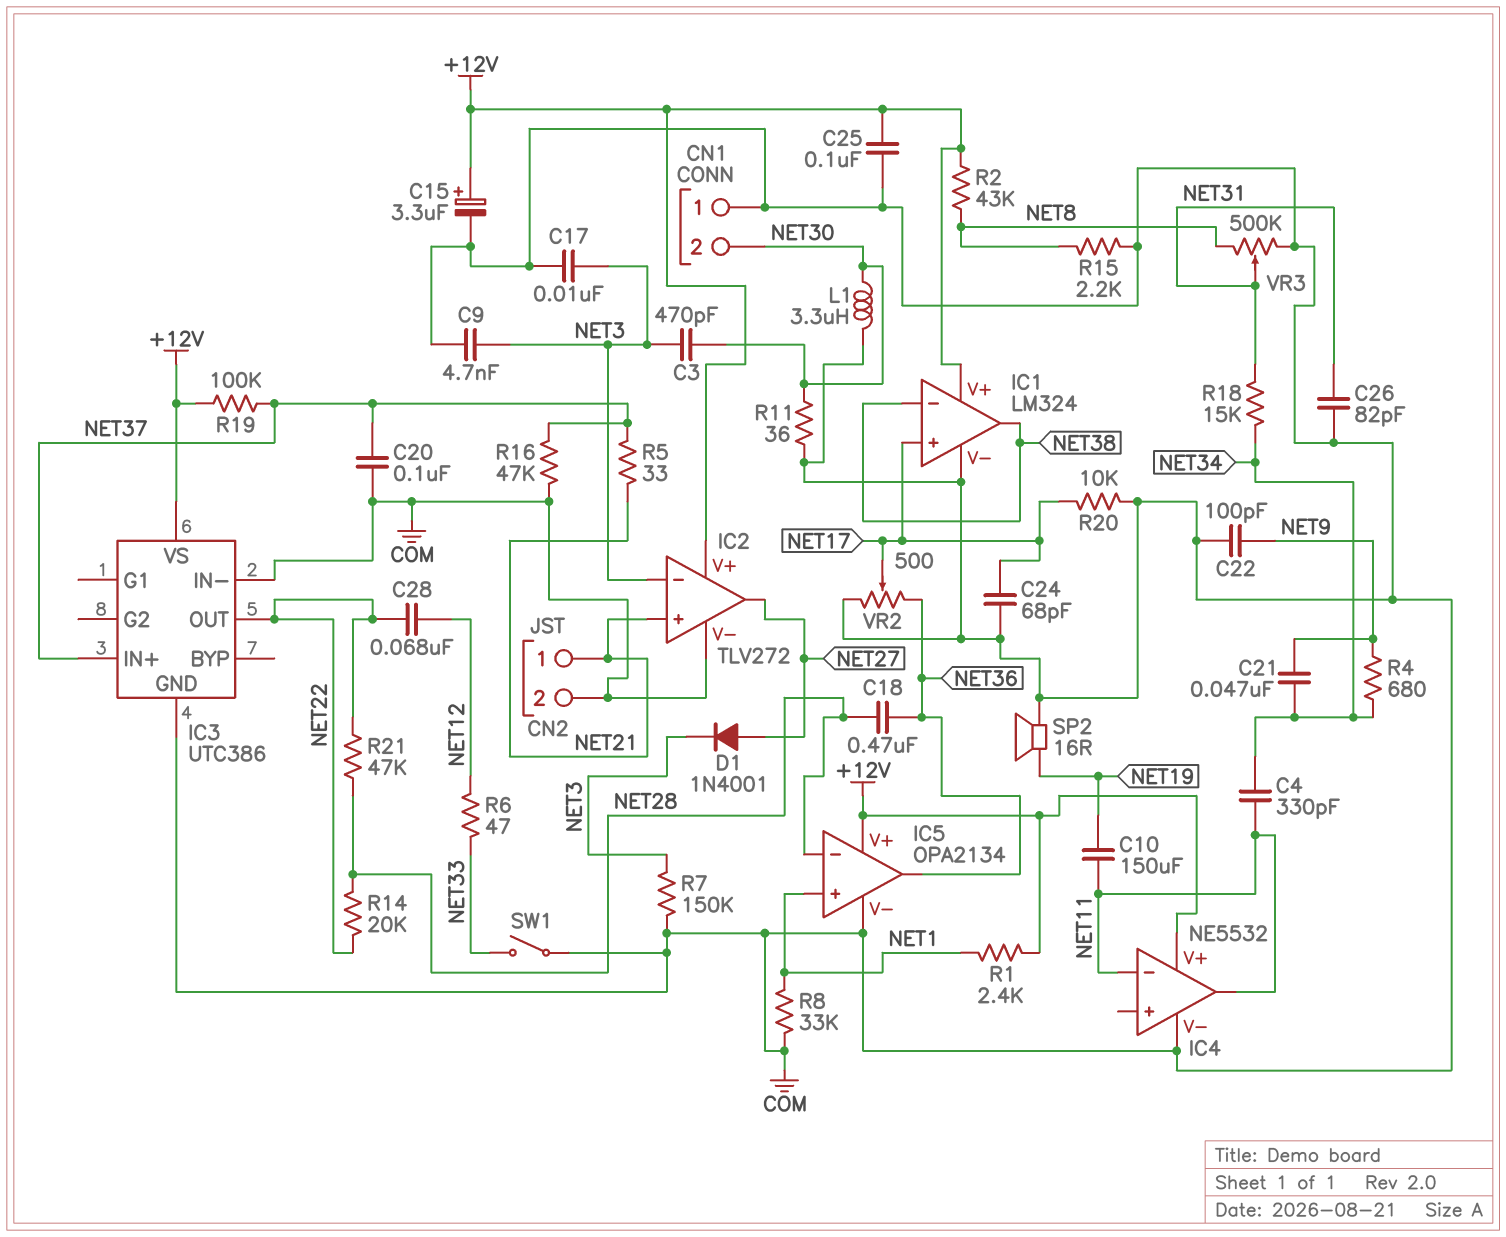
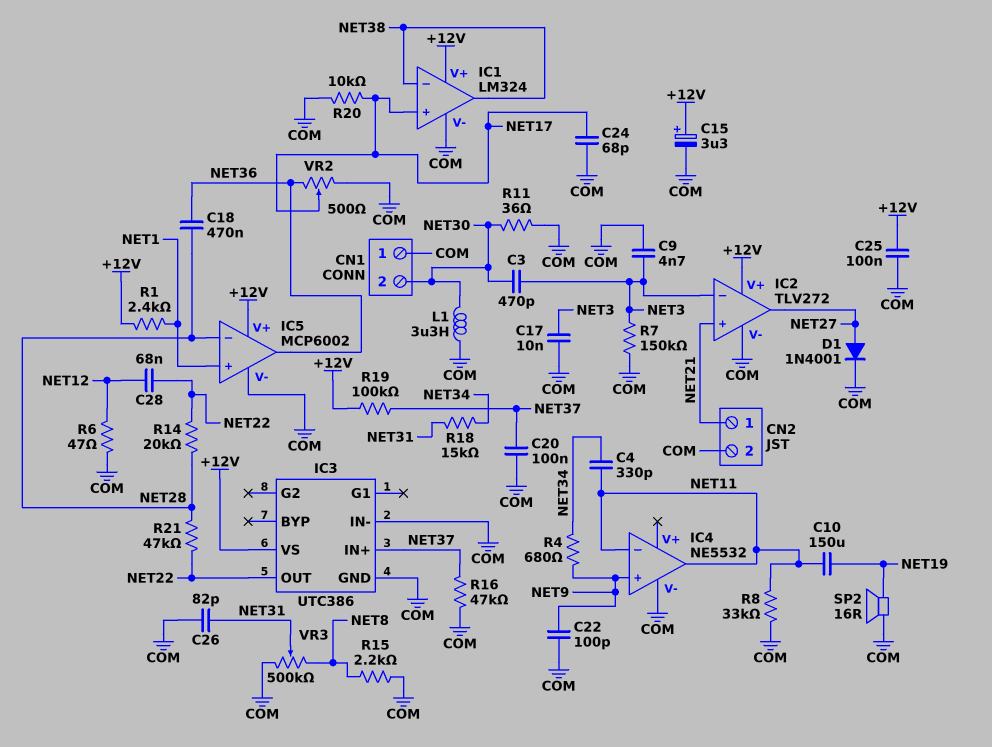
C21: 47nF (NET9, NET34) -> none
D1: diode 1N4001 (A NET27, K NET3) -> diode 1N4001 (A NET27, K COM)
IC4 pin V+: +12V -> none
IC4 pin in+: none -> NET9
IC5: OPA2134 -> MCP6002
R2: 43k (+12V, NET8) -> none
R5: 33 (NET21, NET37) -> none
R6: 47 (NET12, NET33) -> 47 (COM, NET12)
R8: 33k (COM, NET1) -> 33k (COM, NET11)
SW1: switch (COM, NET33) -> none

